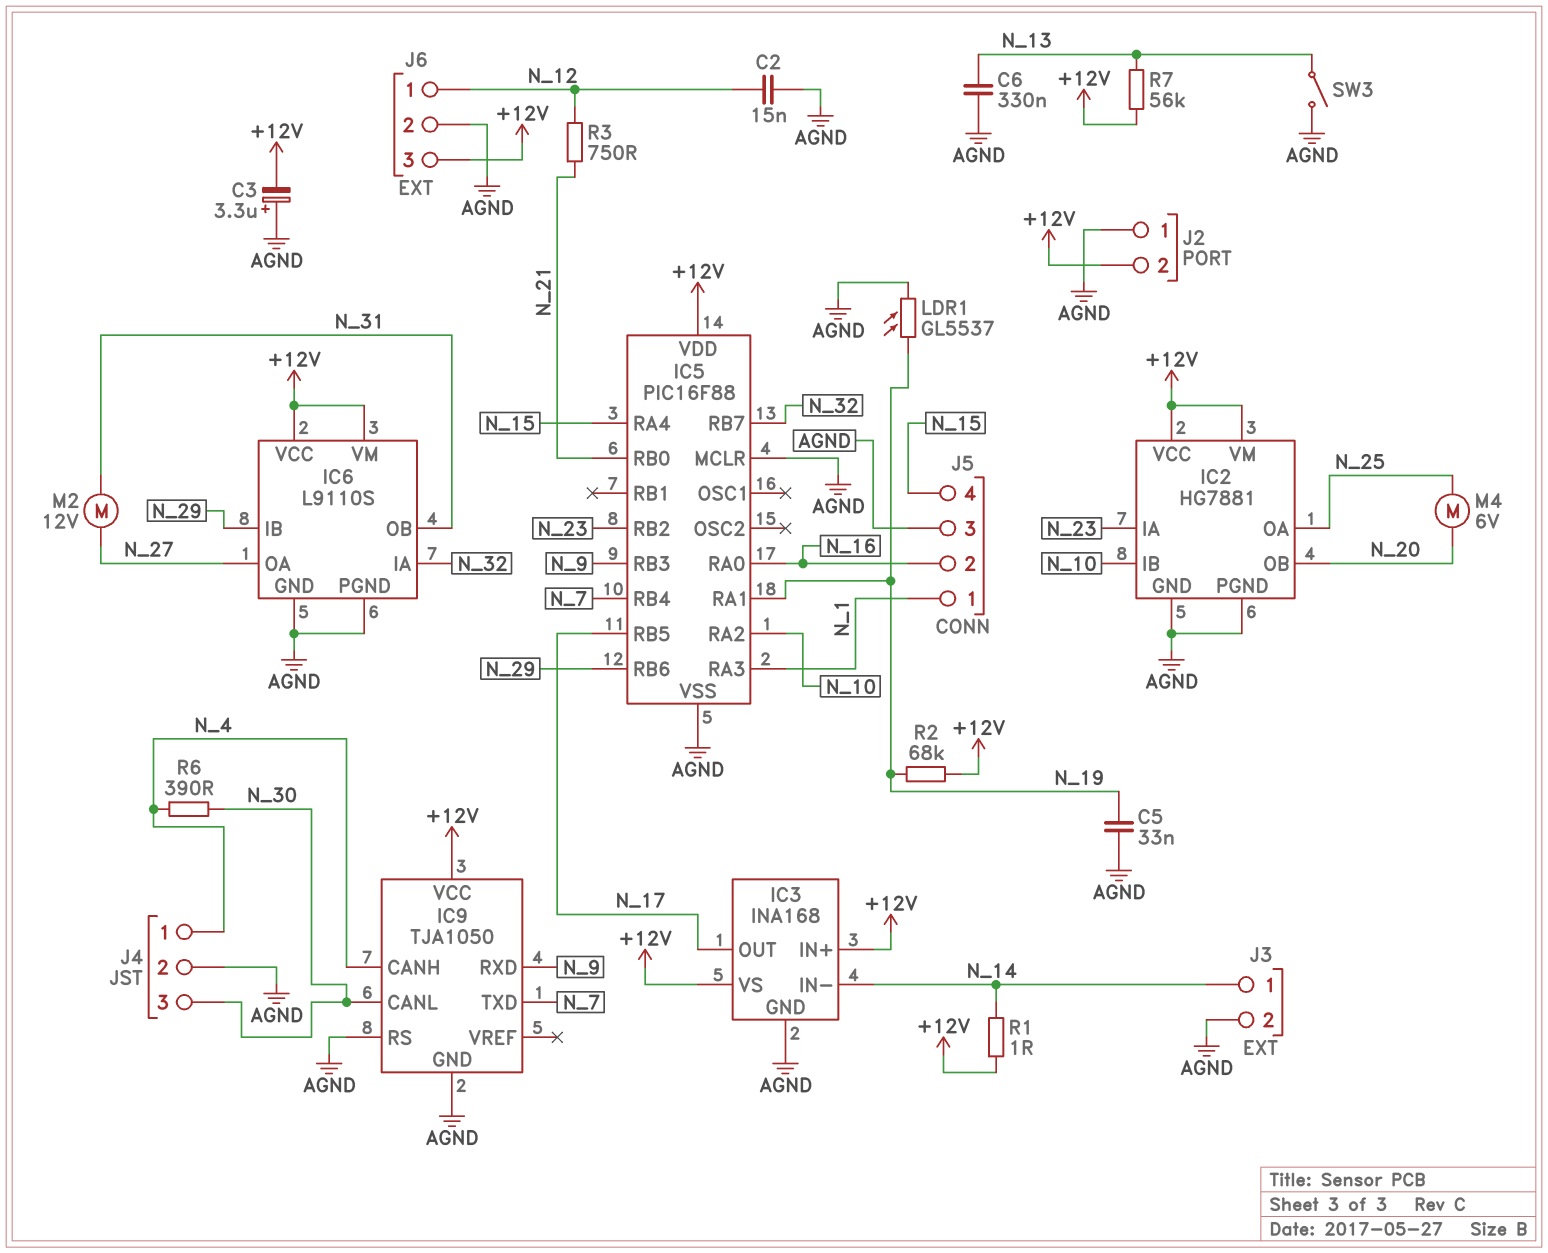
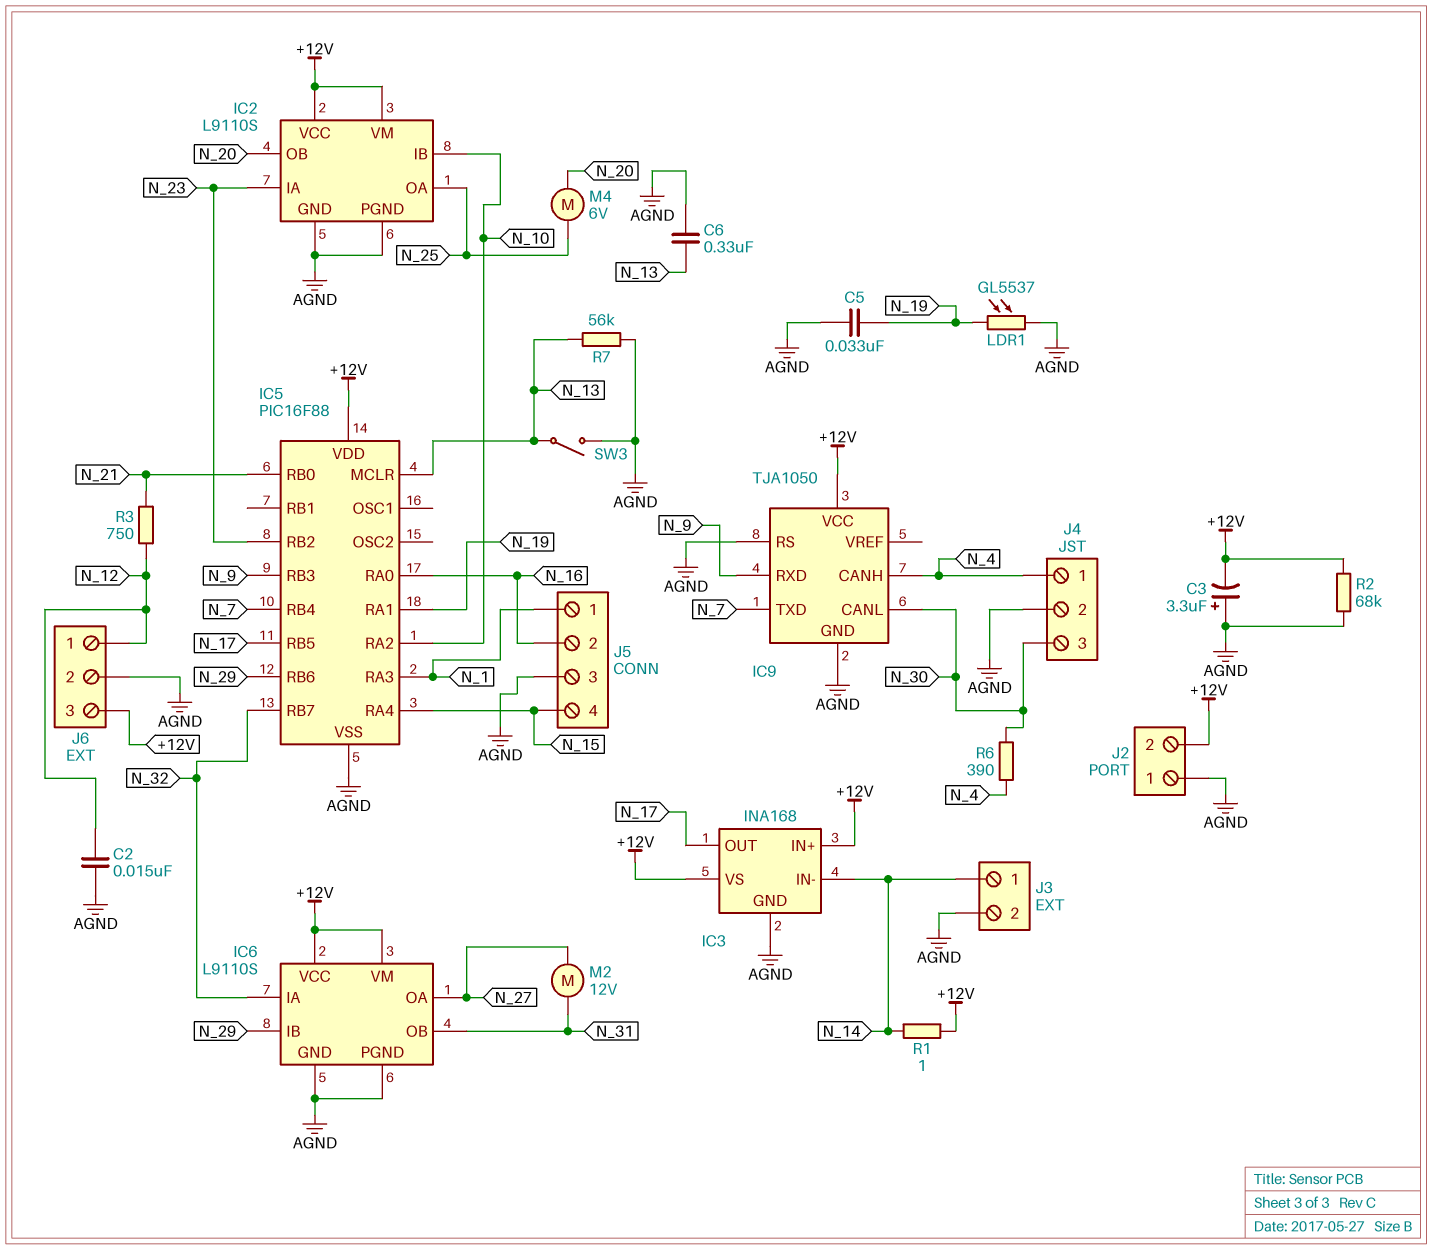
IC2: HG7881 -> L9110S
IC5 pin MCLR: AGND -> N_13
R2: 68k (+12V, N_19) -> 68k (+12V, AGND)
R7: 56k (+12V, N_13) -> 56k (AGND, N_13)

